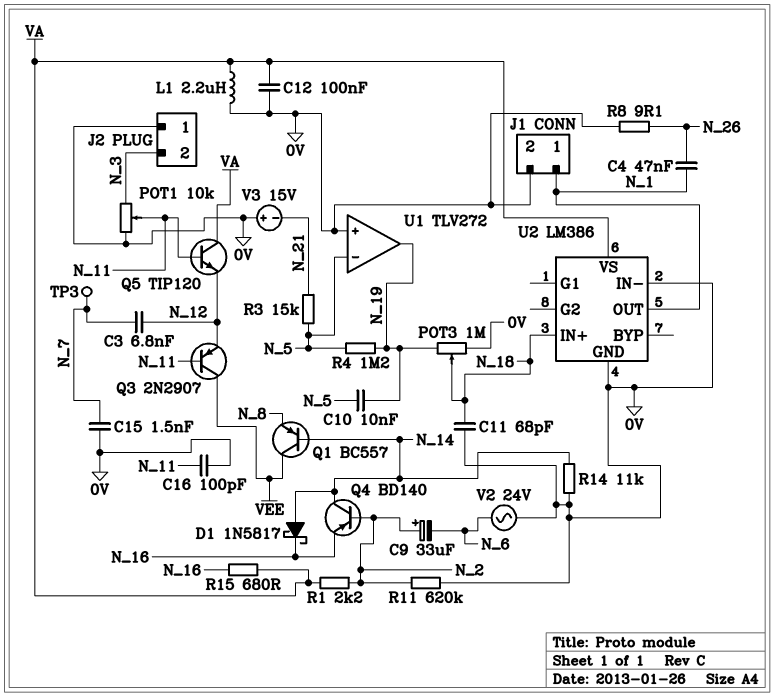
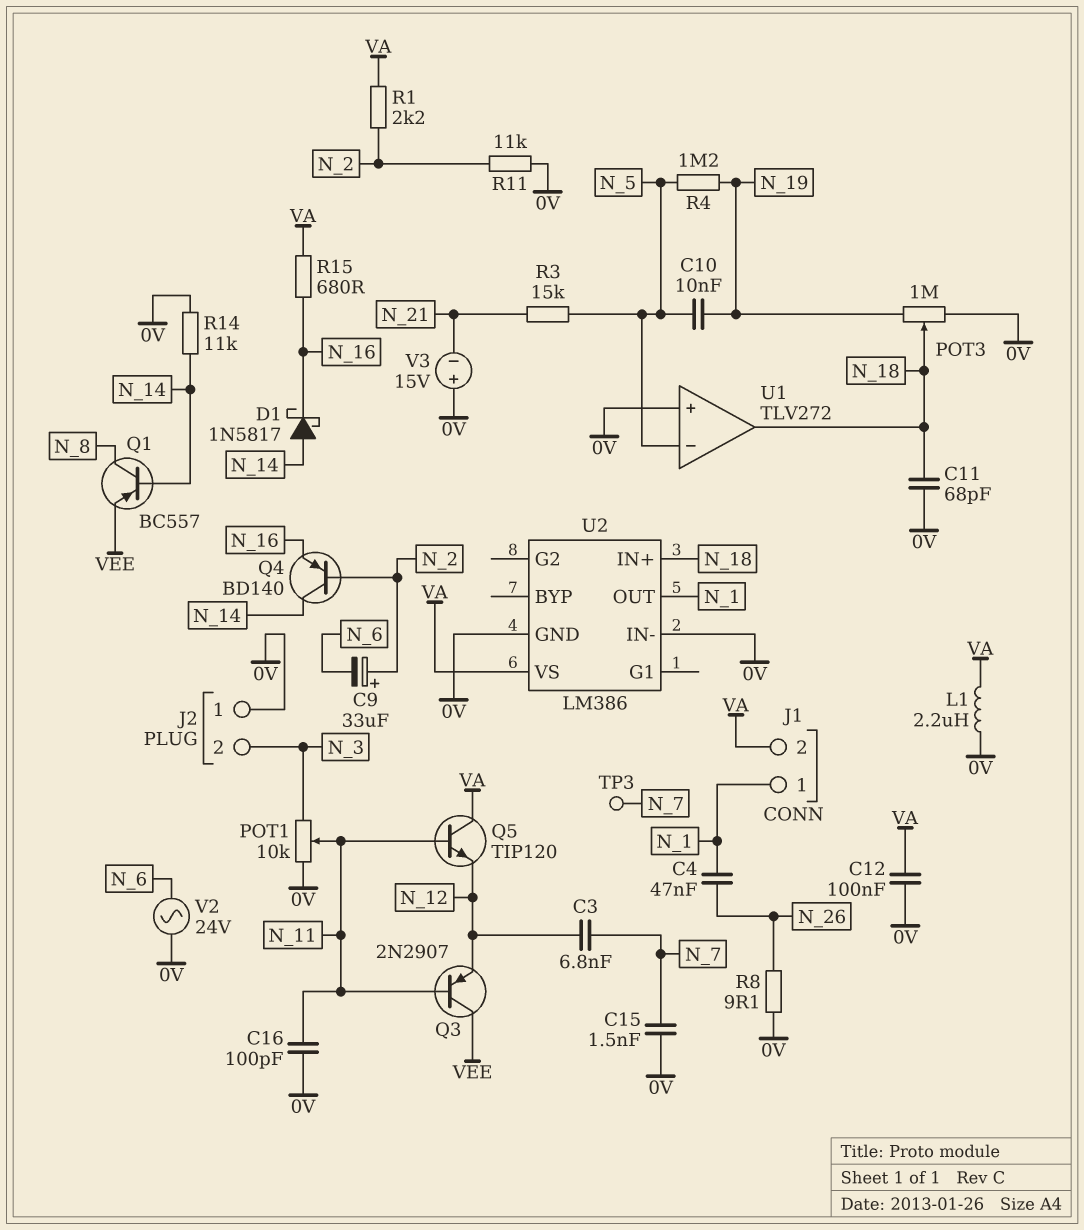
J1 pin 2: 0V -> VA
Q1: PNP BC557 (B N_14, C VEE, E N_8) -> PNP BC557 (B N_14, C N_8, E VEE)
R11: 620k (0V, N_2) -> 11k (0V, N_2)
U1 pin out: N_19 -> N_18

